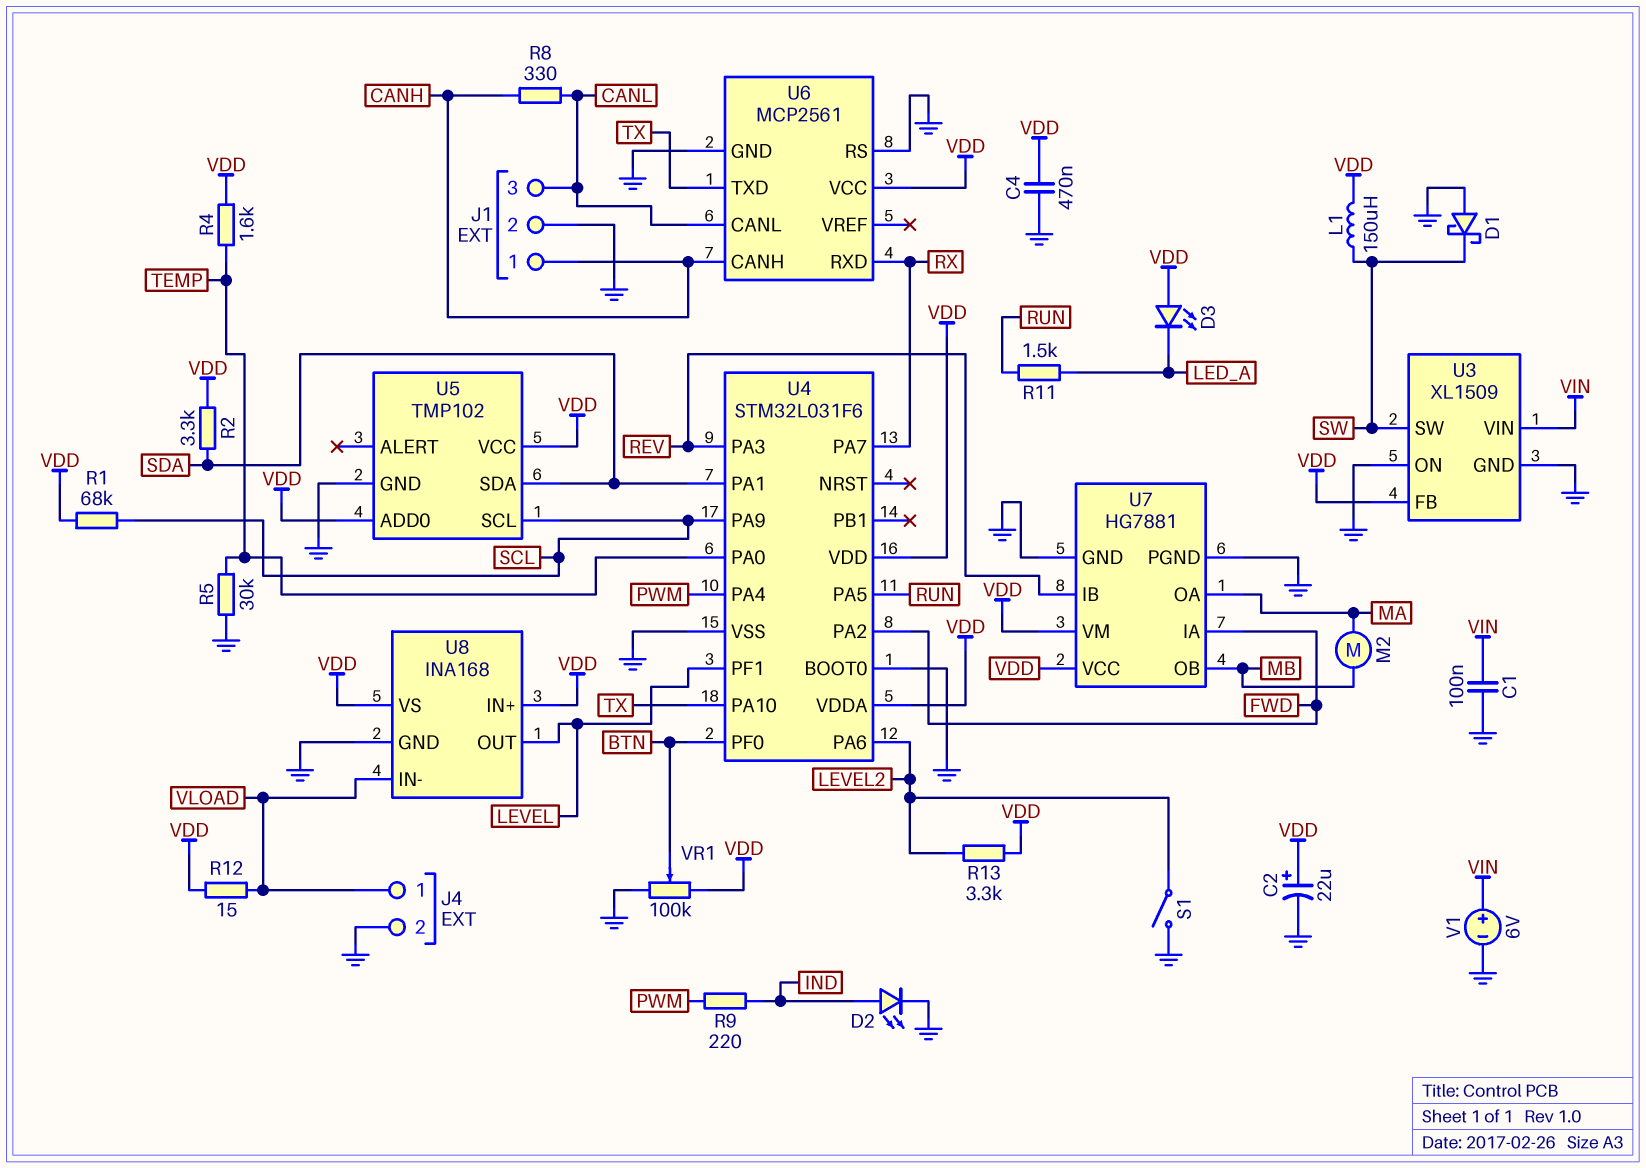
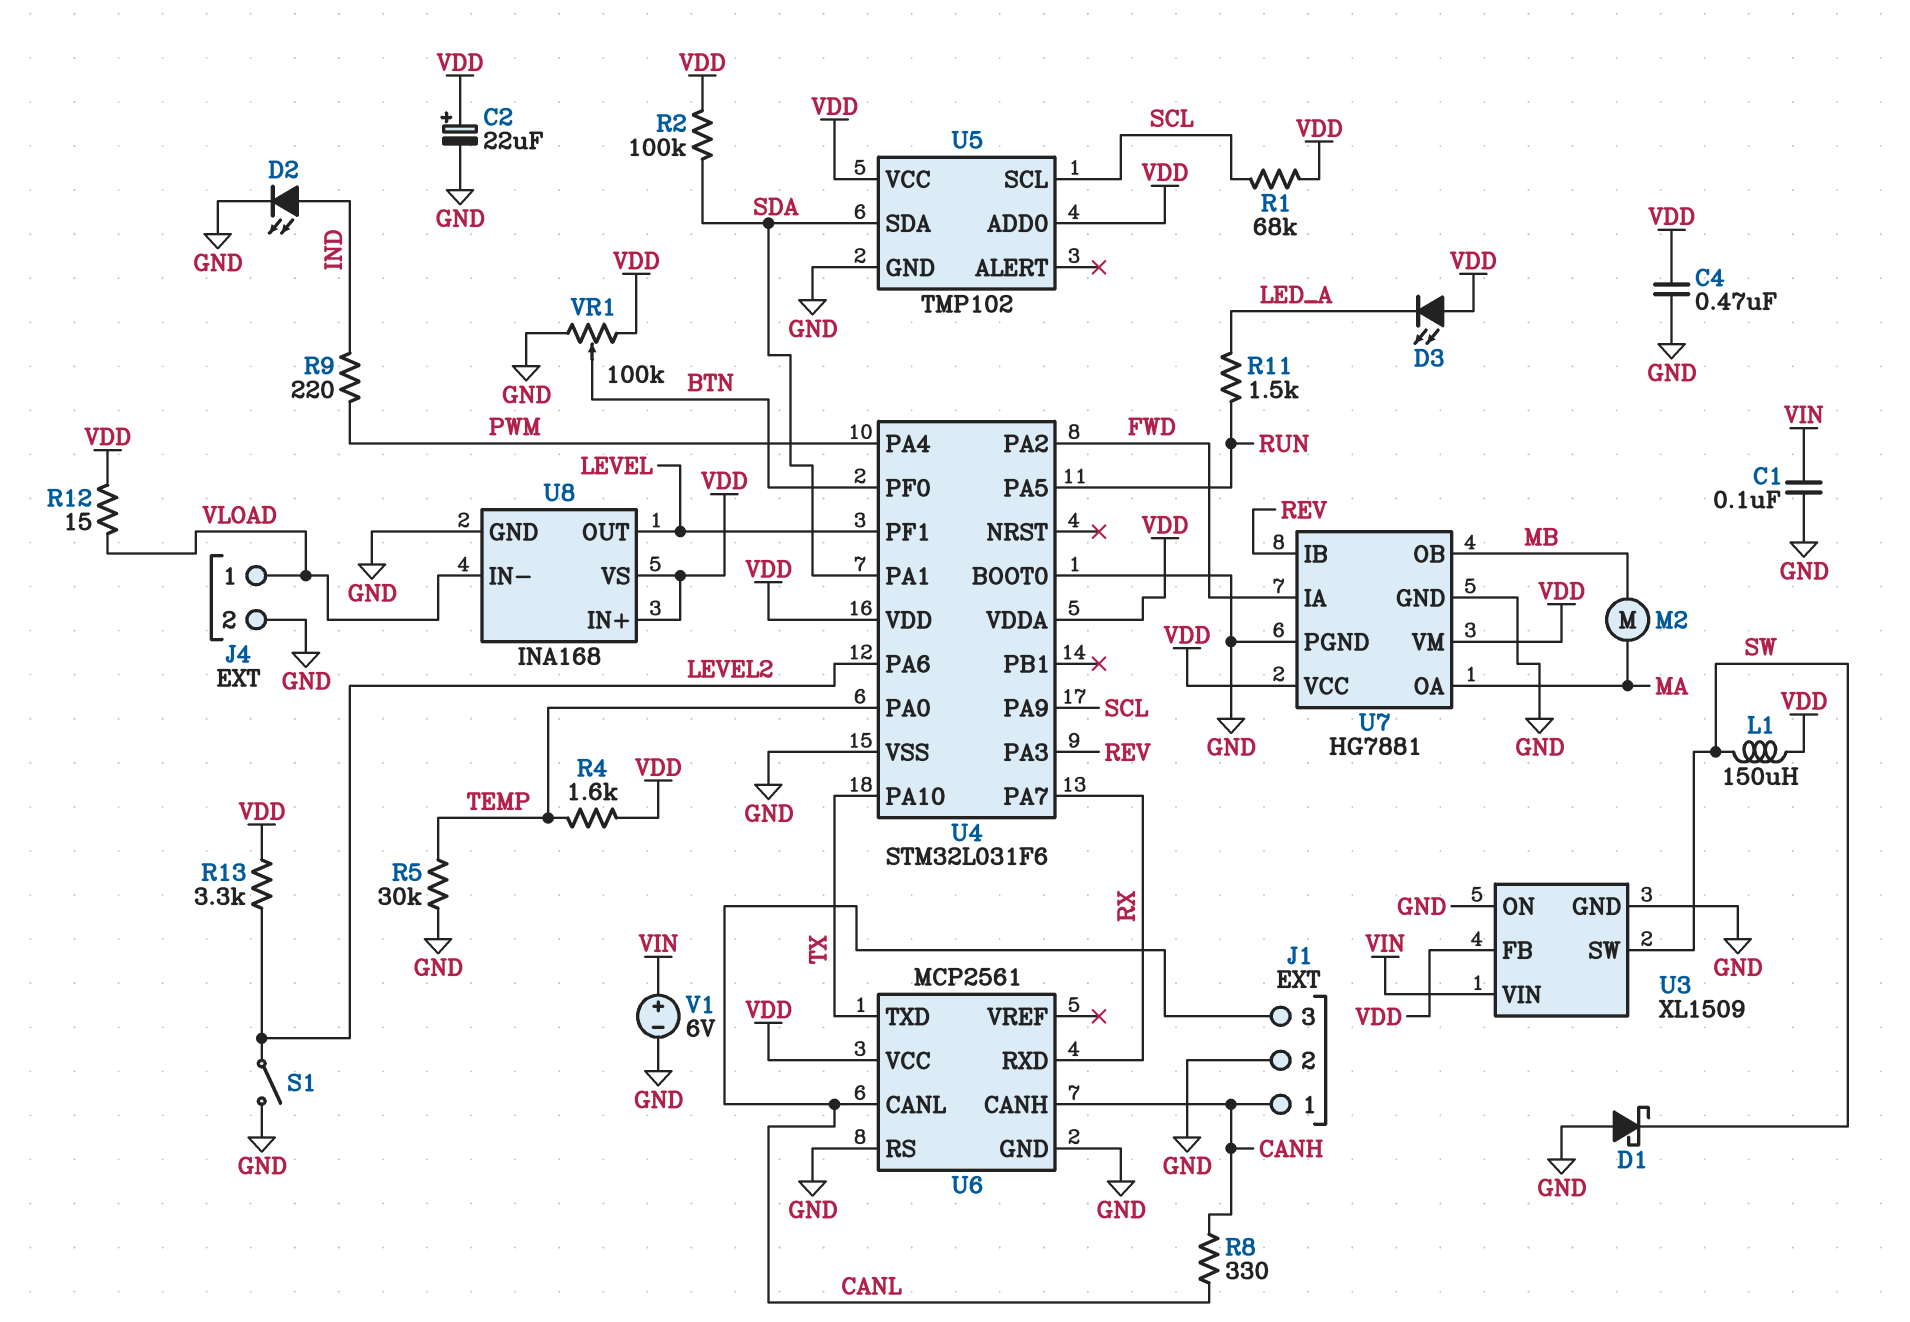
R2: 3.3k (SDA, VDD) -> 100k (SDA, VDD)

